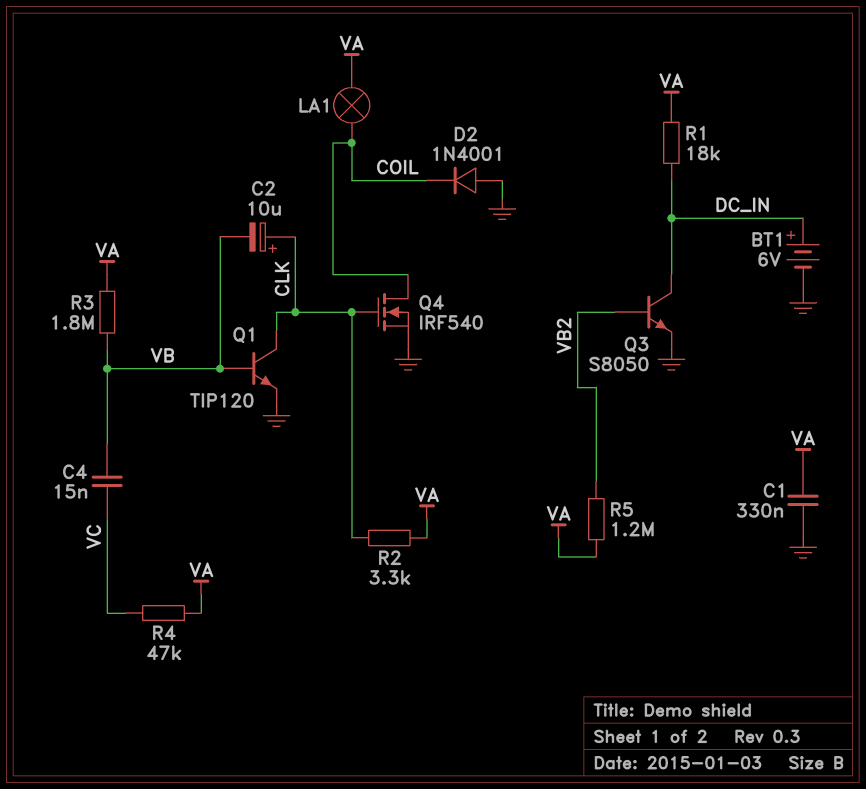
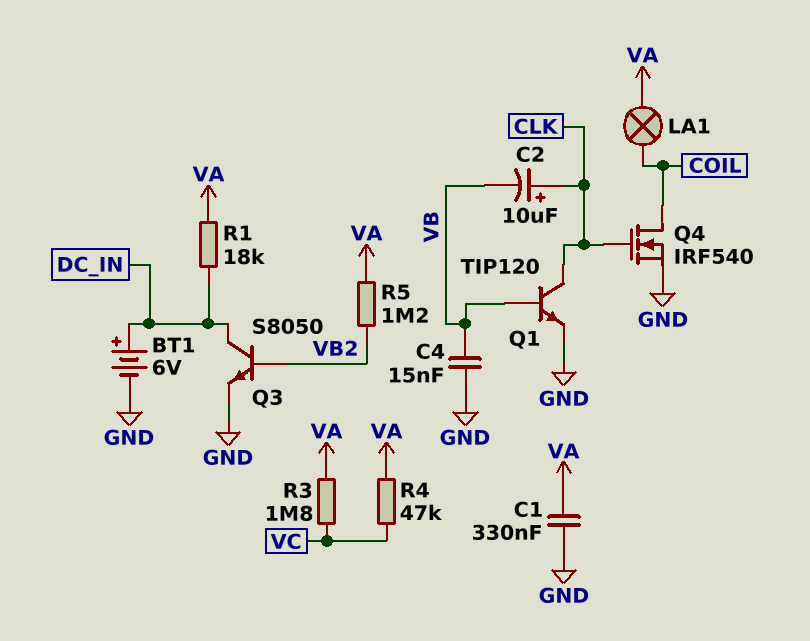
C4: 15nF (VB, VC) -> 15nF (GND, VB)
D2: diode 1N4001 (A GND, K COIL) -> none
R2: 3.3k (CLK, VA) -> none
R3: 1.8M (VA, VB) -> 1.8M (VA, VC)

